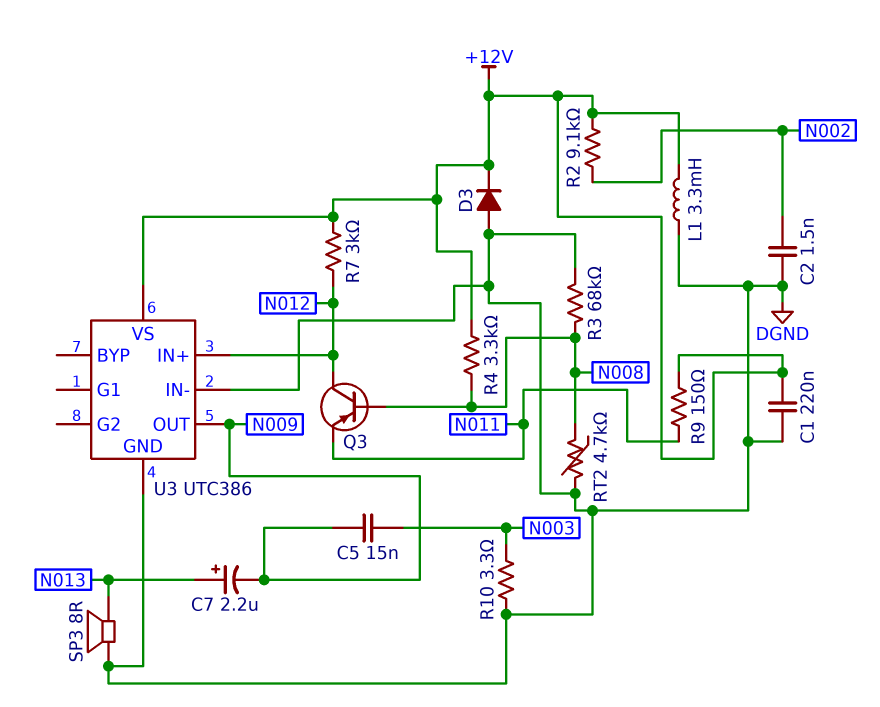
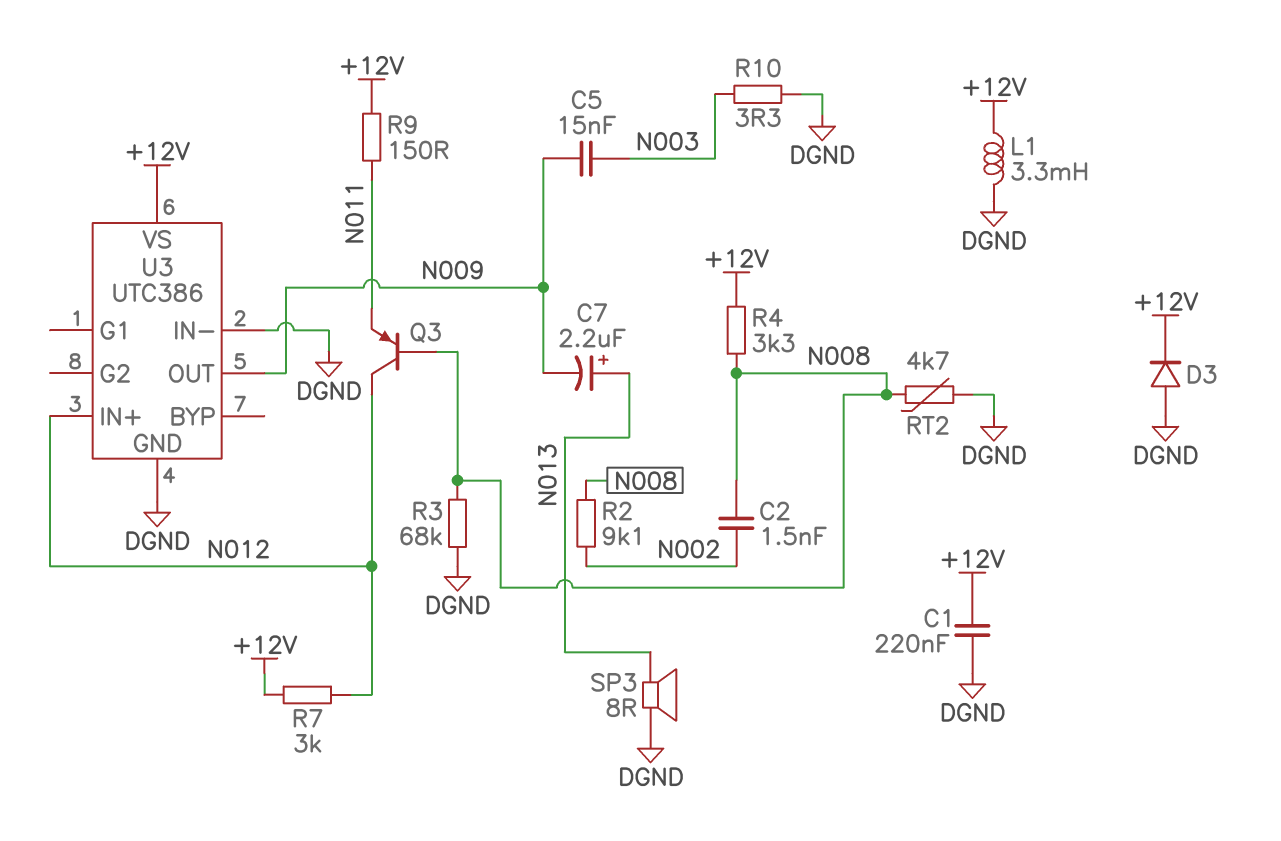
C2: 1.5nF (DGND, N002) -> 1.5nF (N002, N008)
R2: 9.1k (+12V, N002) -> 9.1k (N002, N008)

